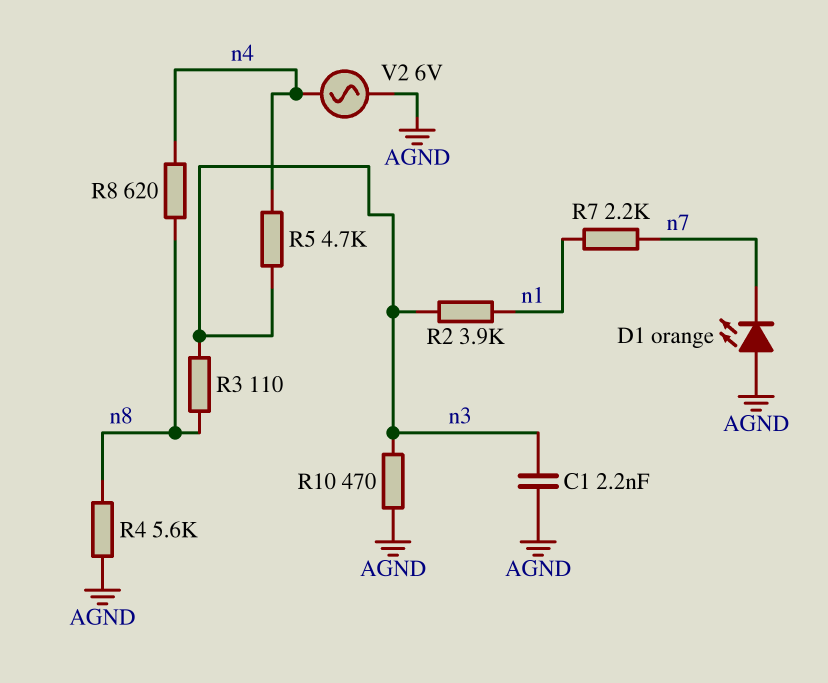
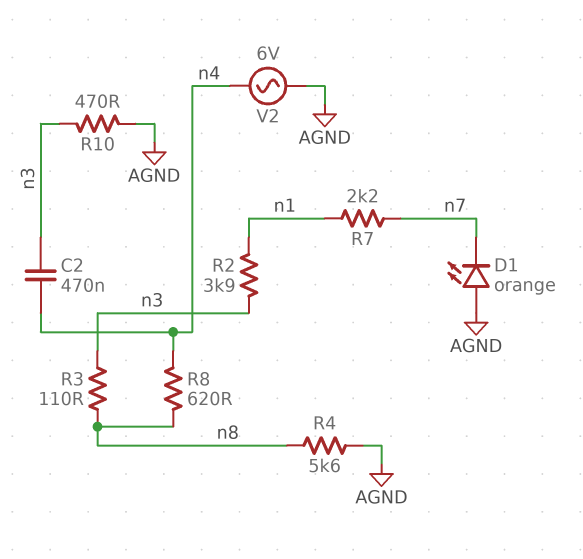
C1: 2.2nF (AGND, n3) -> none
C2: none -> 470nF (n3, n4)
R5: 4.7k (n3, n4) -> none

